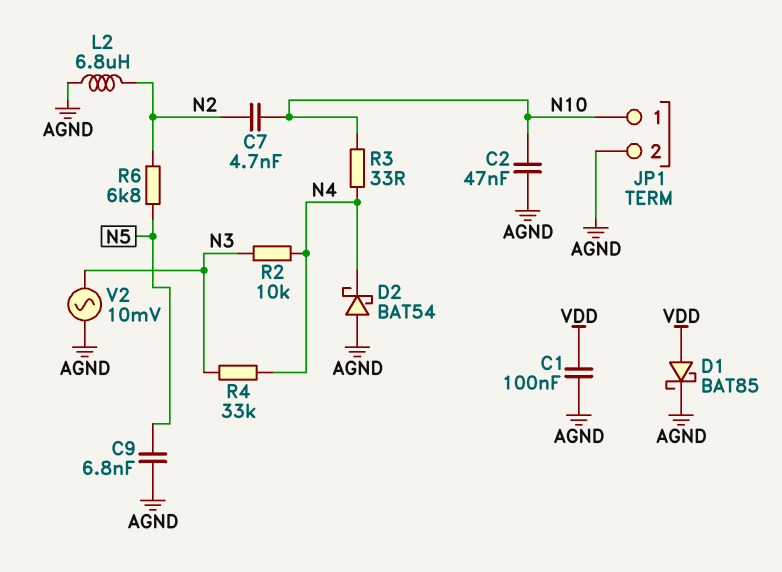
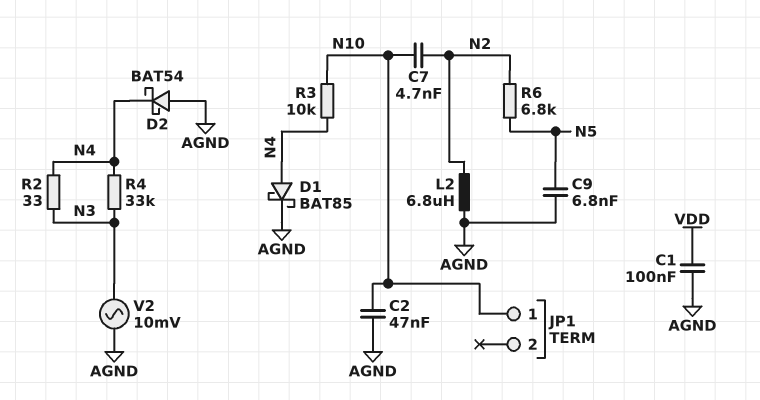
D1: schottky BAT85 (A VDD, K AGND) -> schottky BAT85 (A N4, K AGND)
JP1 pin 2: AGND -> none
R2: 10k (N3, N4) -> 33 (N3, N4)
R3: 33 (N4, N10) -> 10k (N4, N10)

